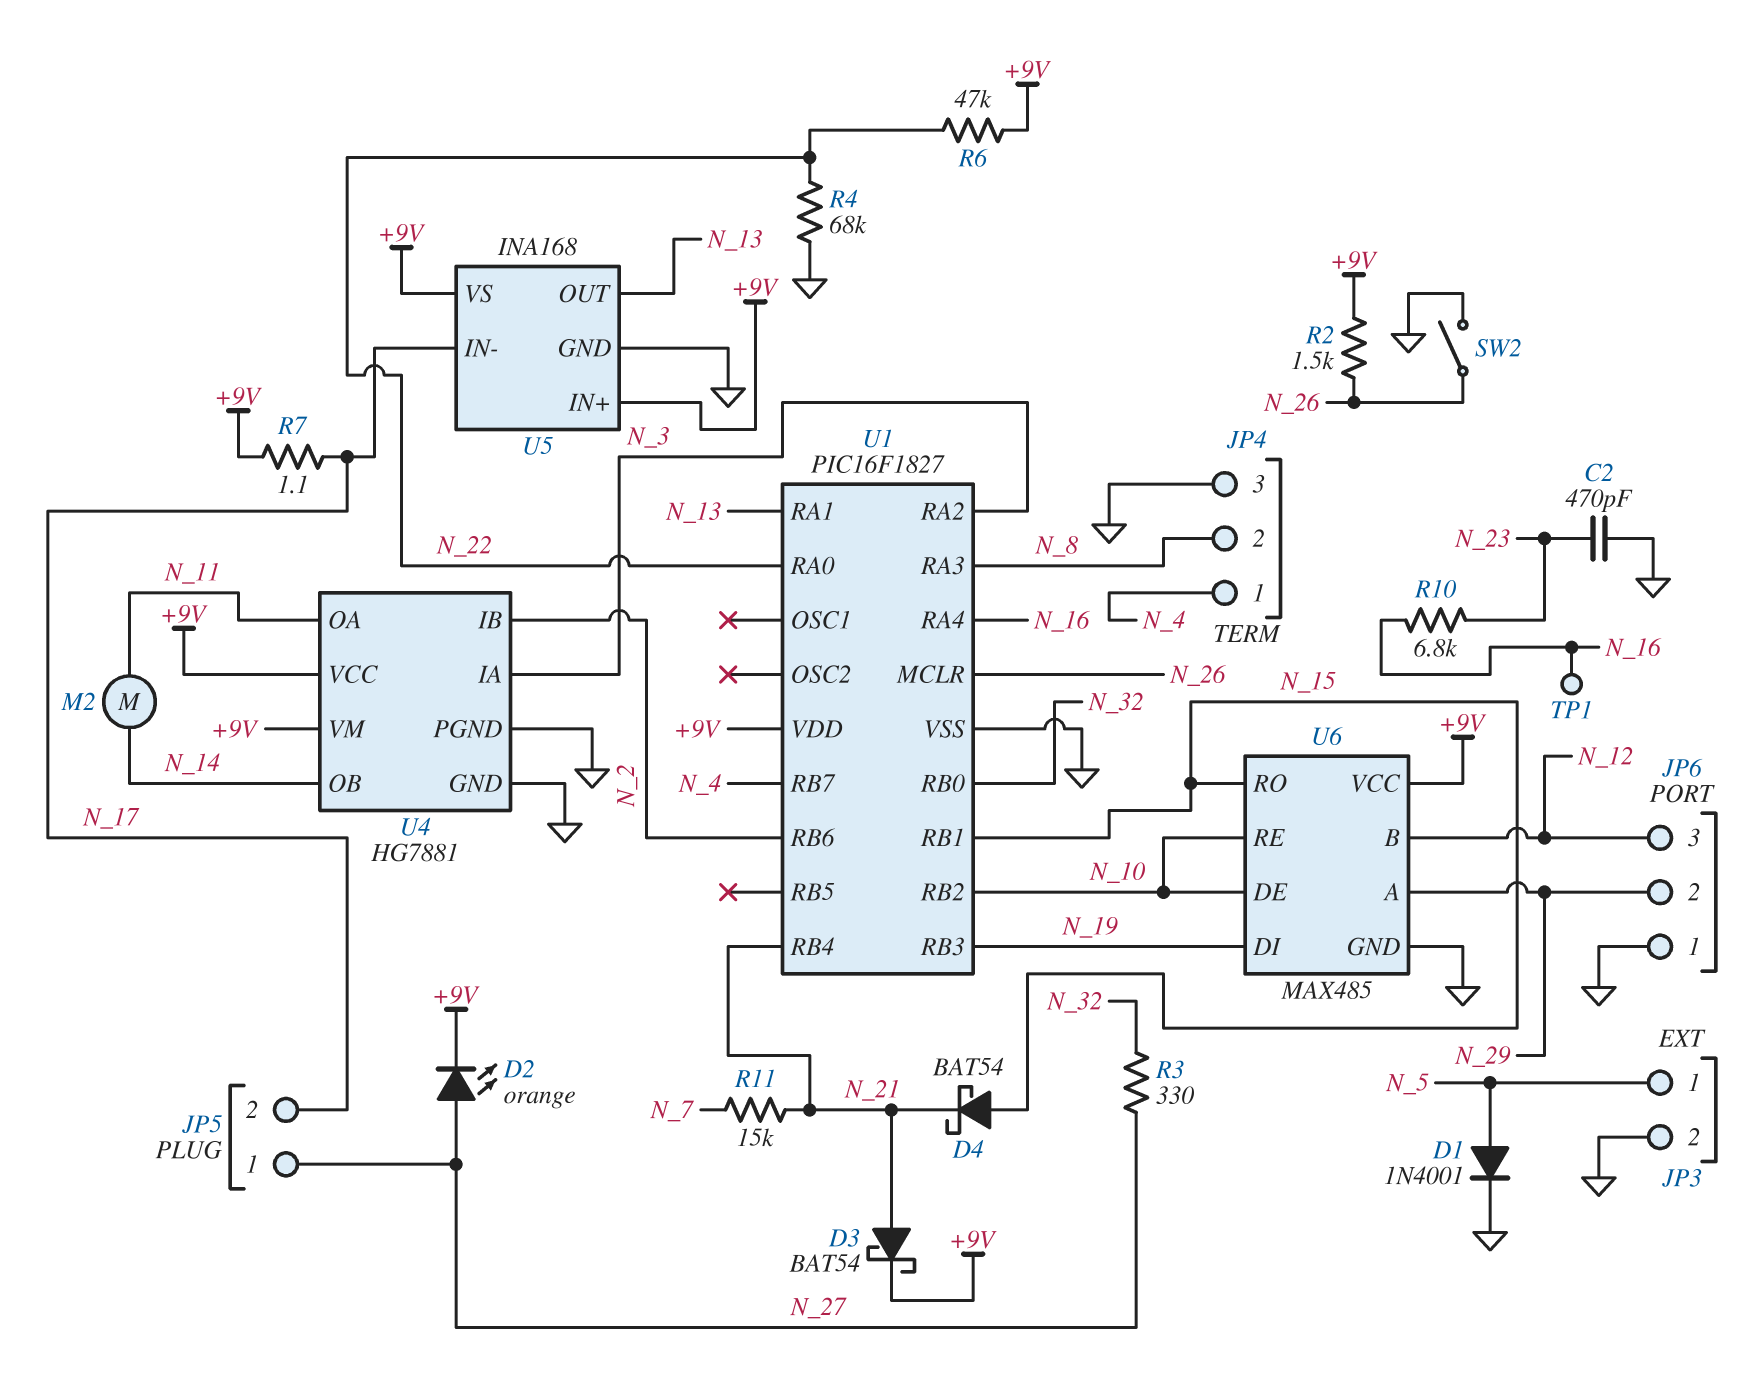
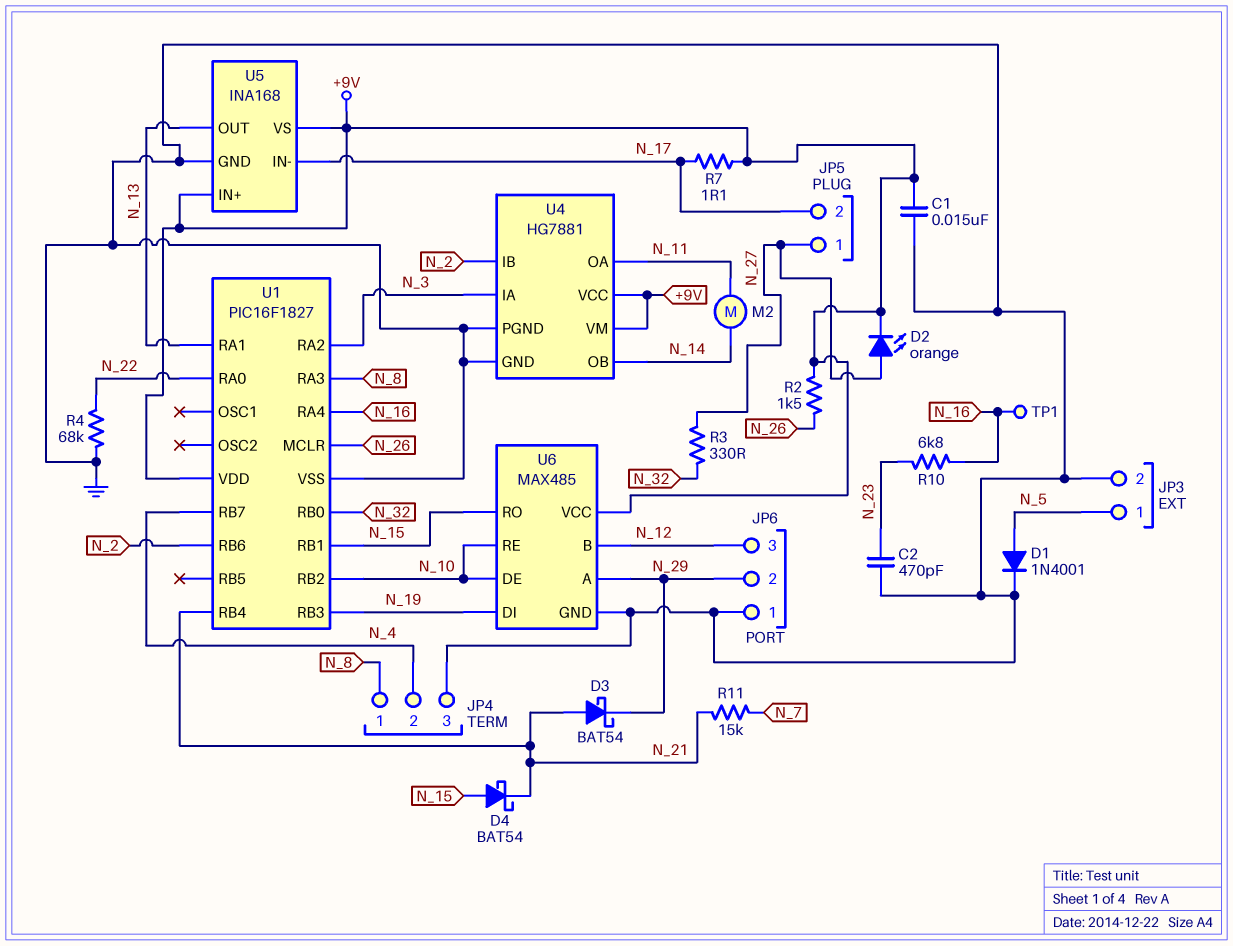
C1: none -> 15nF (+9V, GND)
D3: schottky BAT54 (A N_21, K +9V) -> schottky BAT54 (A N_21, K N_29)
JP4 pin 1: N_4 -> N_8
JP4 pin 2: N_8 -> N_4
R6: 47k (+9V, N_22) -> none
SW2: switch (GND, N_26) -> none

